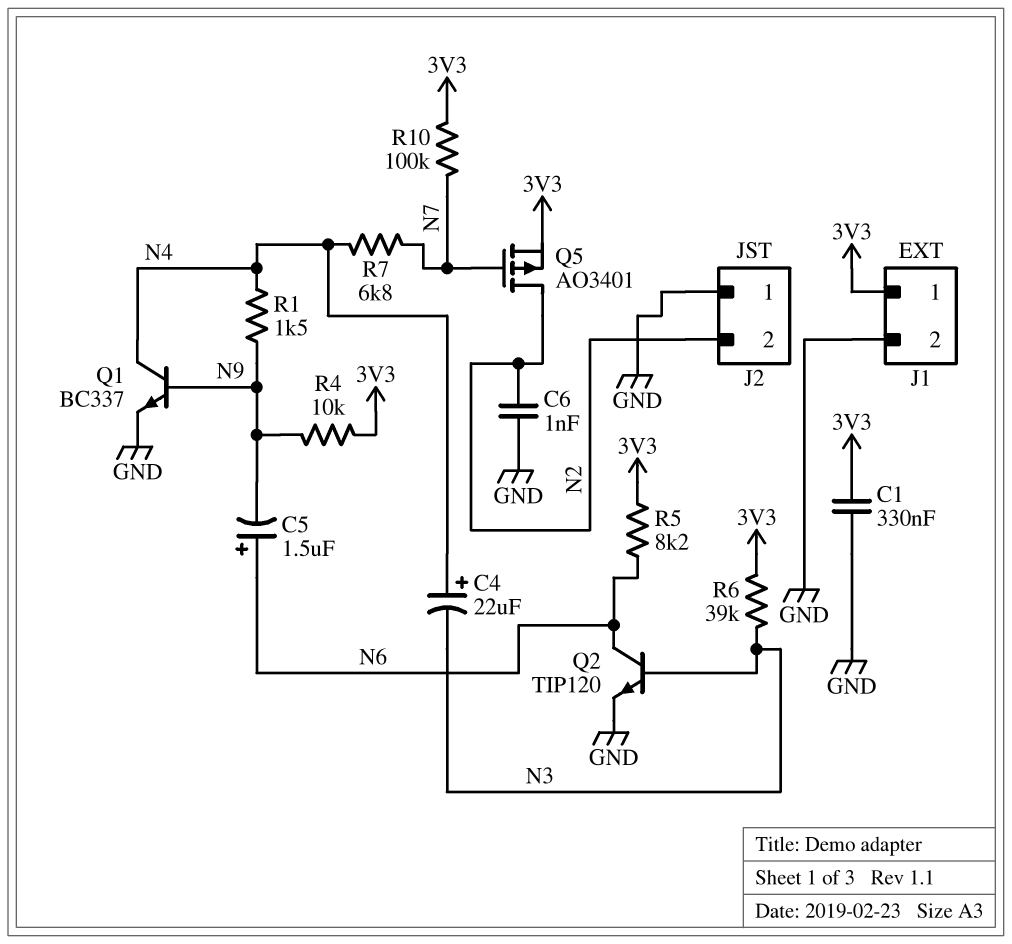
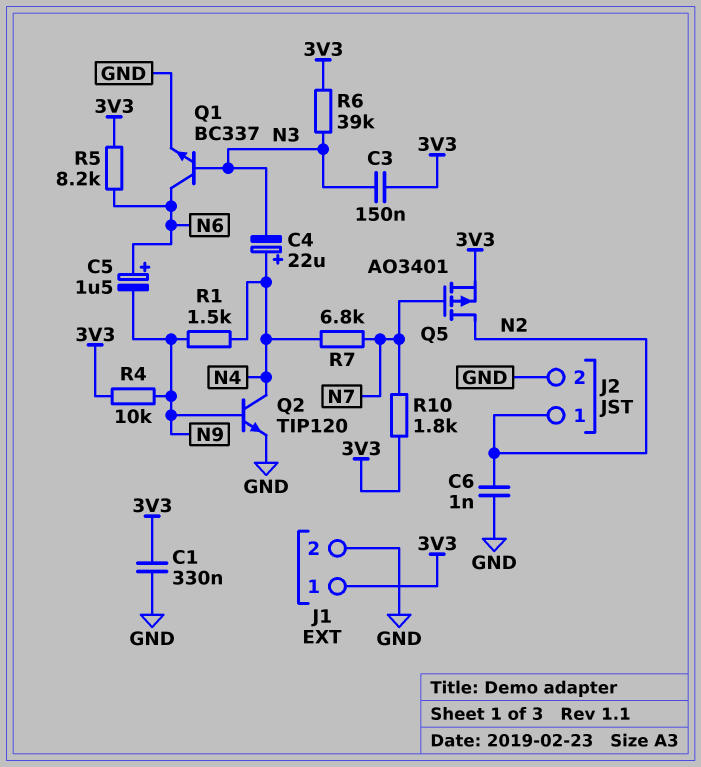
C3: none -> 150nF (3V3, N3)
J2 pin 1: GND -> N2
J2 pin 2: N2 -> GND
Q1: NPN BC337 (B N9, C N4, E GND) -> NPN BC337 (B N3, C N6, E GND)
Q2: NPN TIP120 (B N3, C N6, E GND) -> NPN TIP120 (B N9, C N4, E GND)
R10: 100k (3V3, N7) -> 1.8k (3V3, N7)

